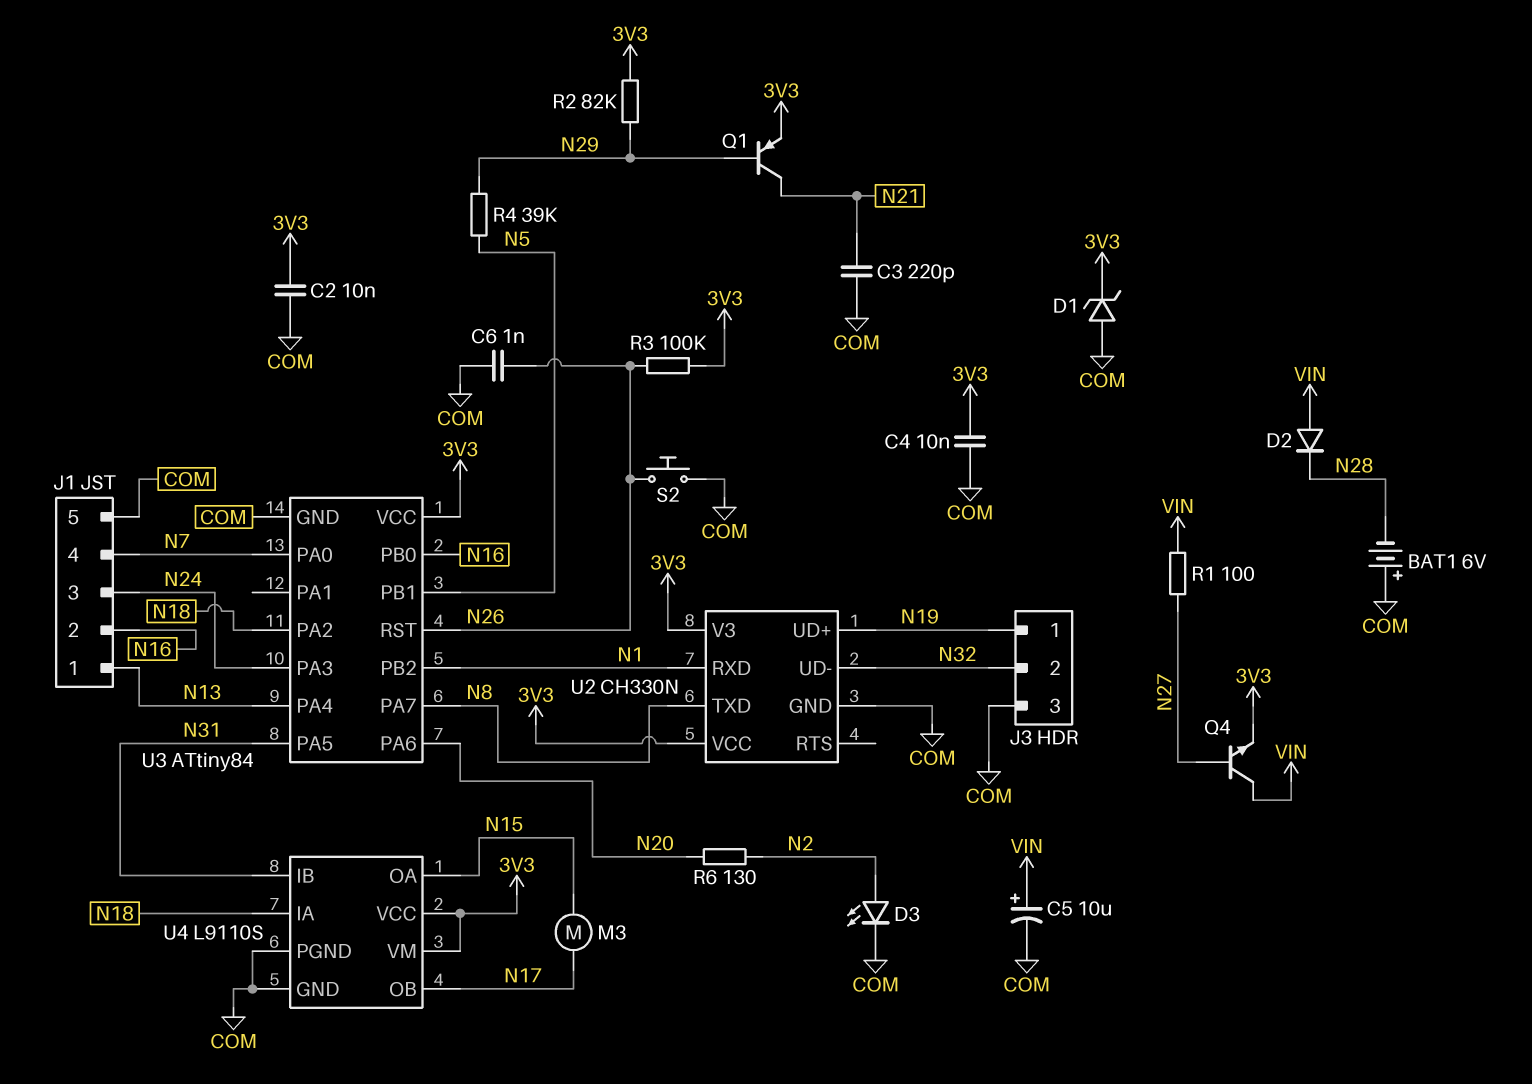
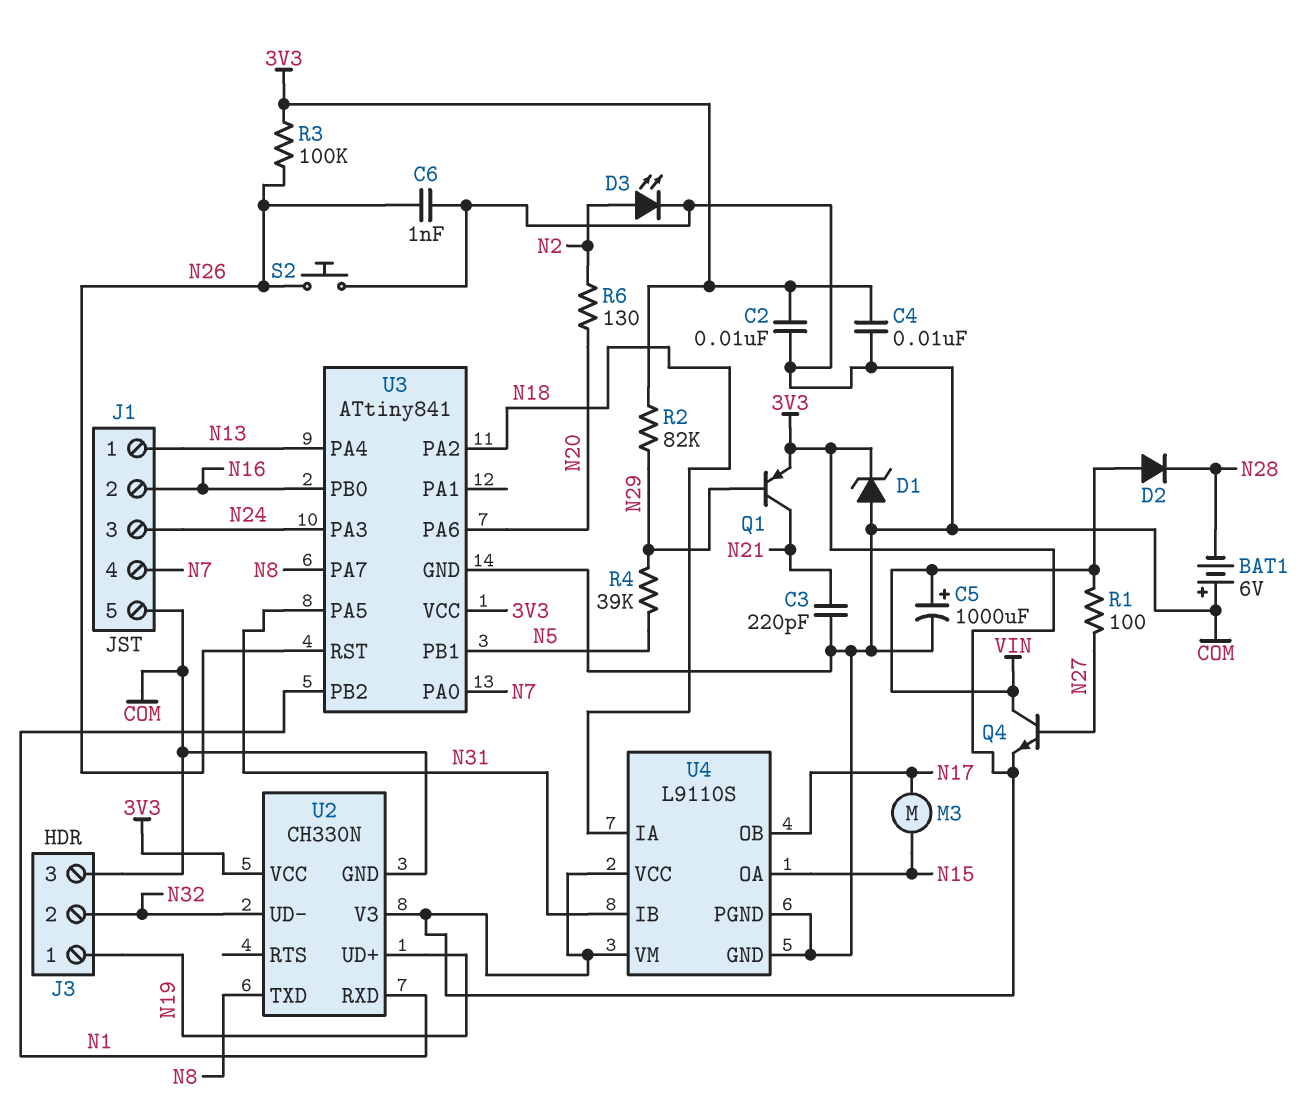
C5: 10uF (plus VIN, minus COM) -> 1000uF (plus VIN, minus COM)
U3: ATtiny84 -> ATtiny841

